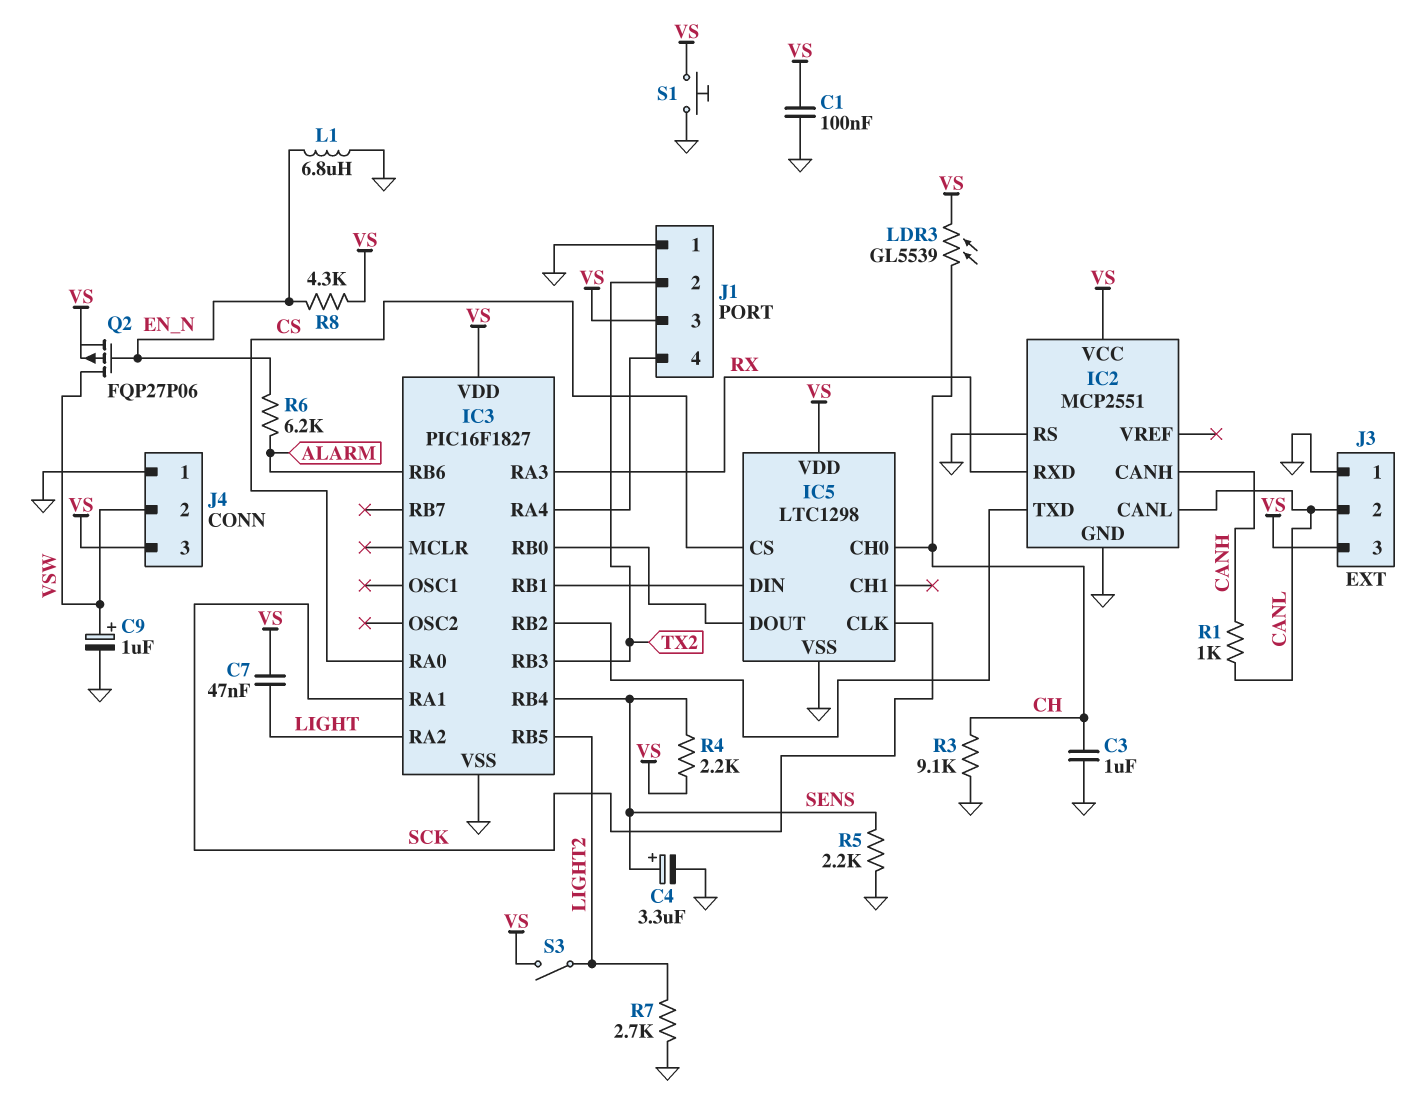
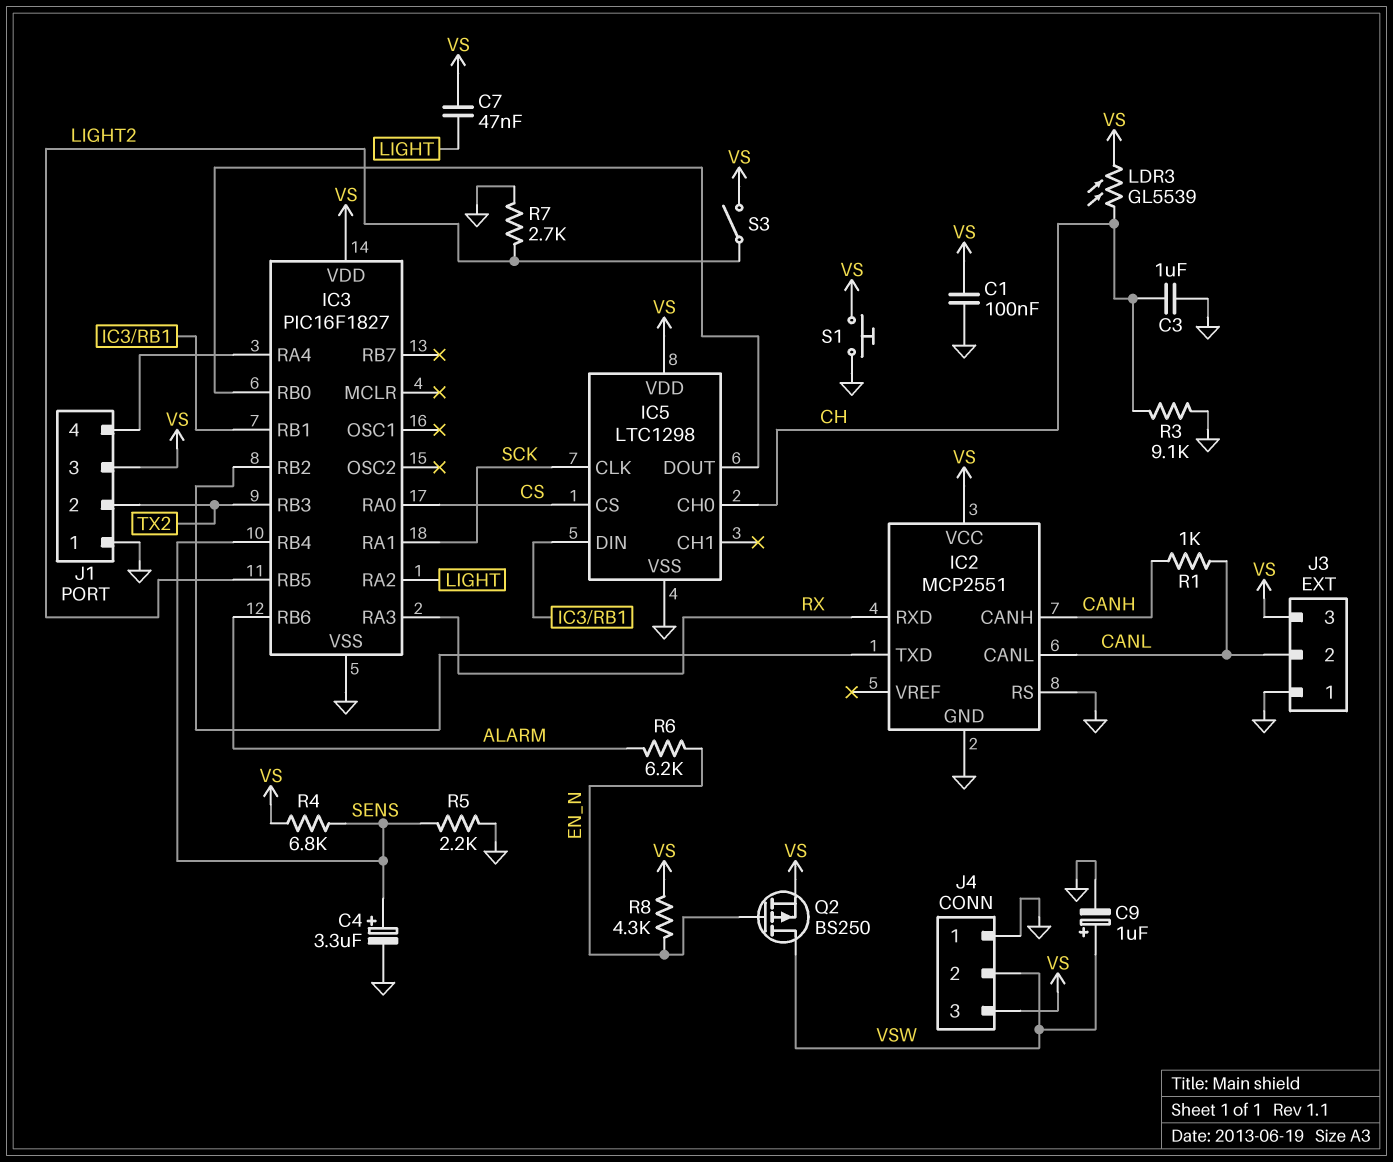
L1: 6.8uH (EN_N, GND) -> none
Q2: PMOS FQP27P06 (G EN_N, D VSW, S VS) -> PMOS BS250 (G EN_N, D VSW, S VS)
R4: 2.2k (SENS, VS) -> 6.8k (SENS, VS)

